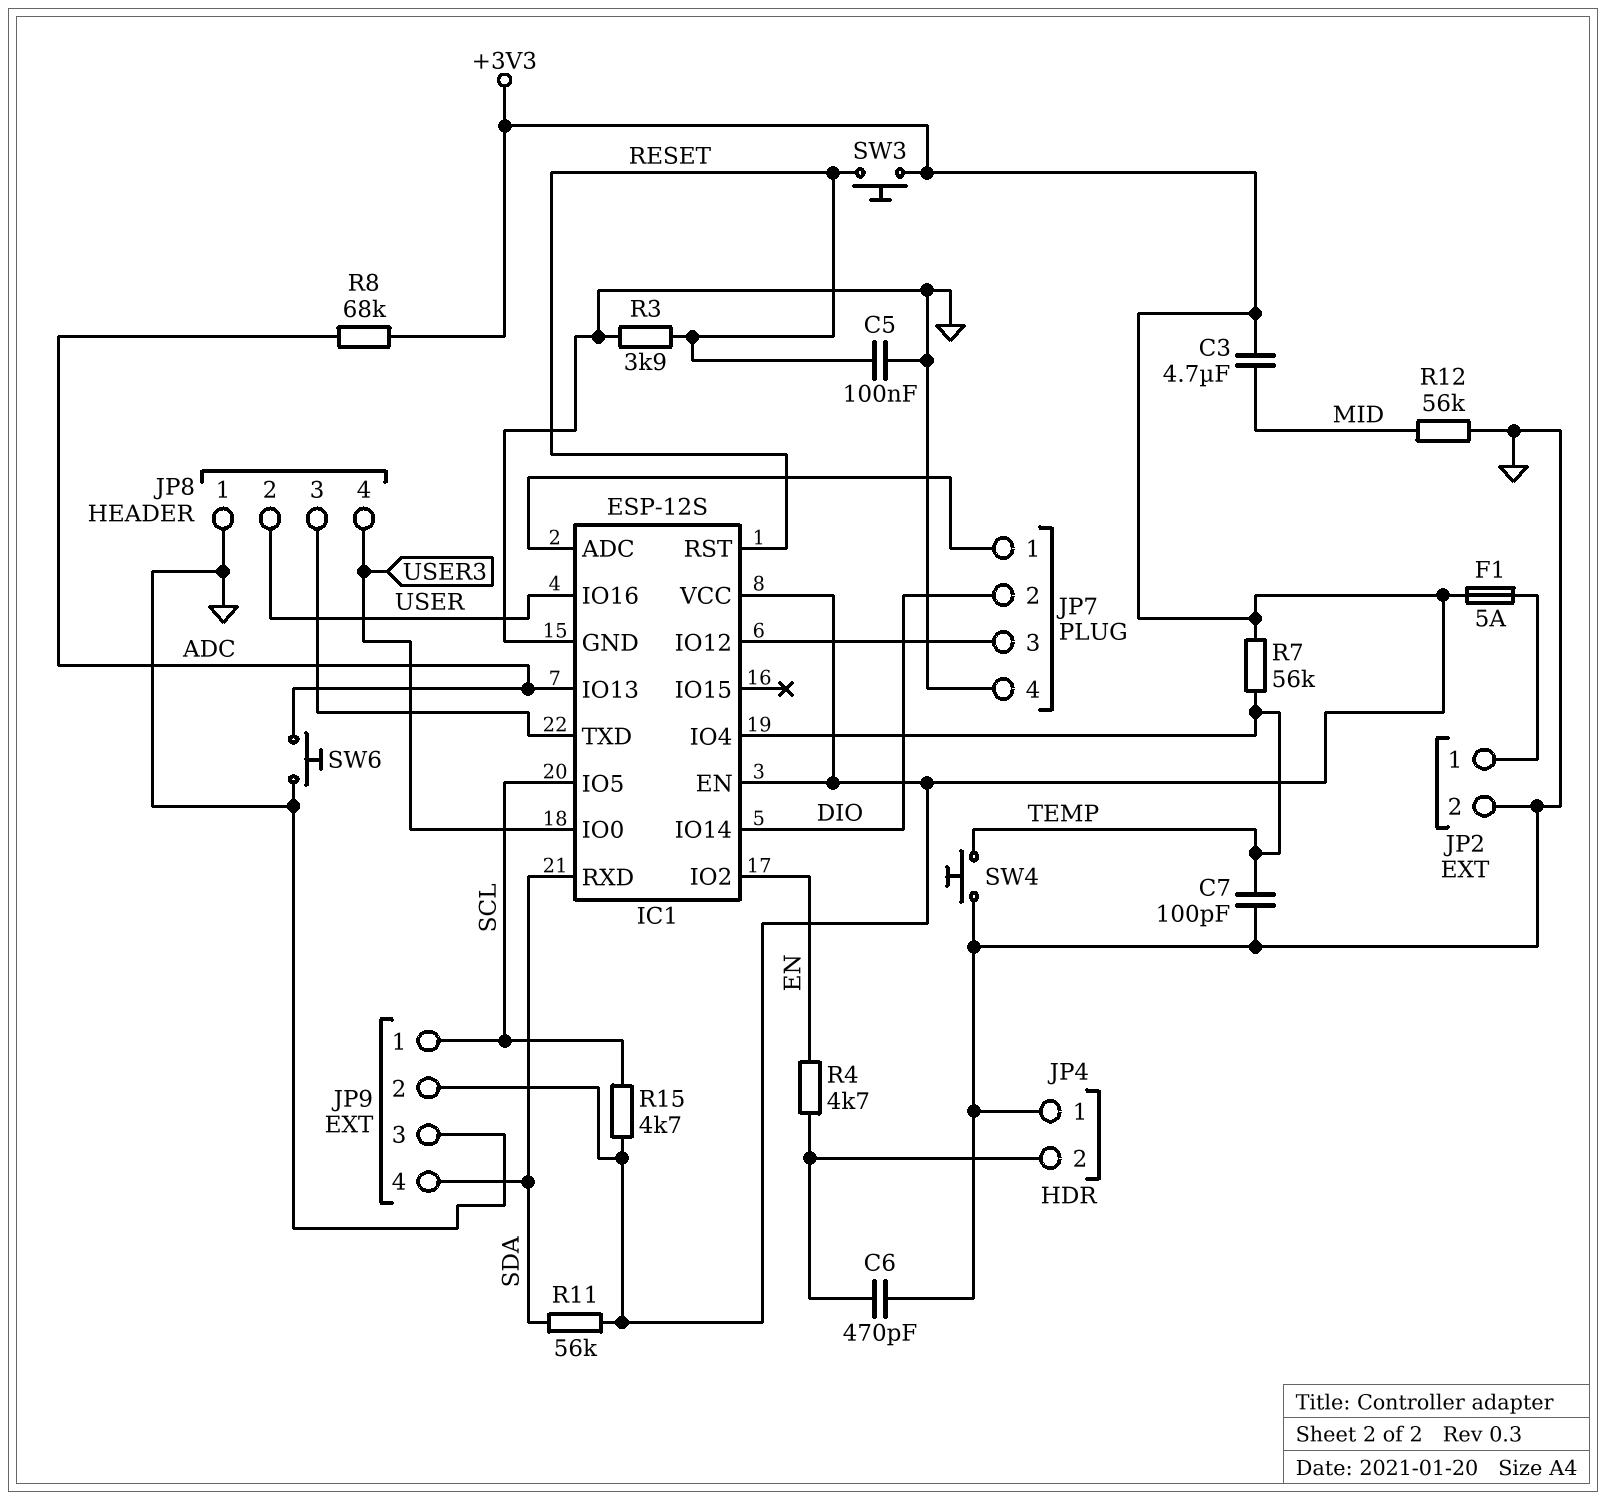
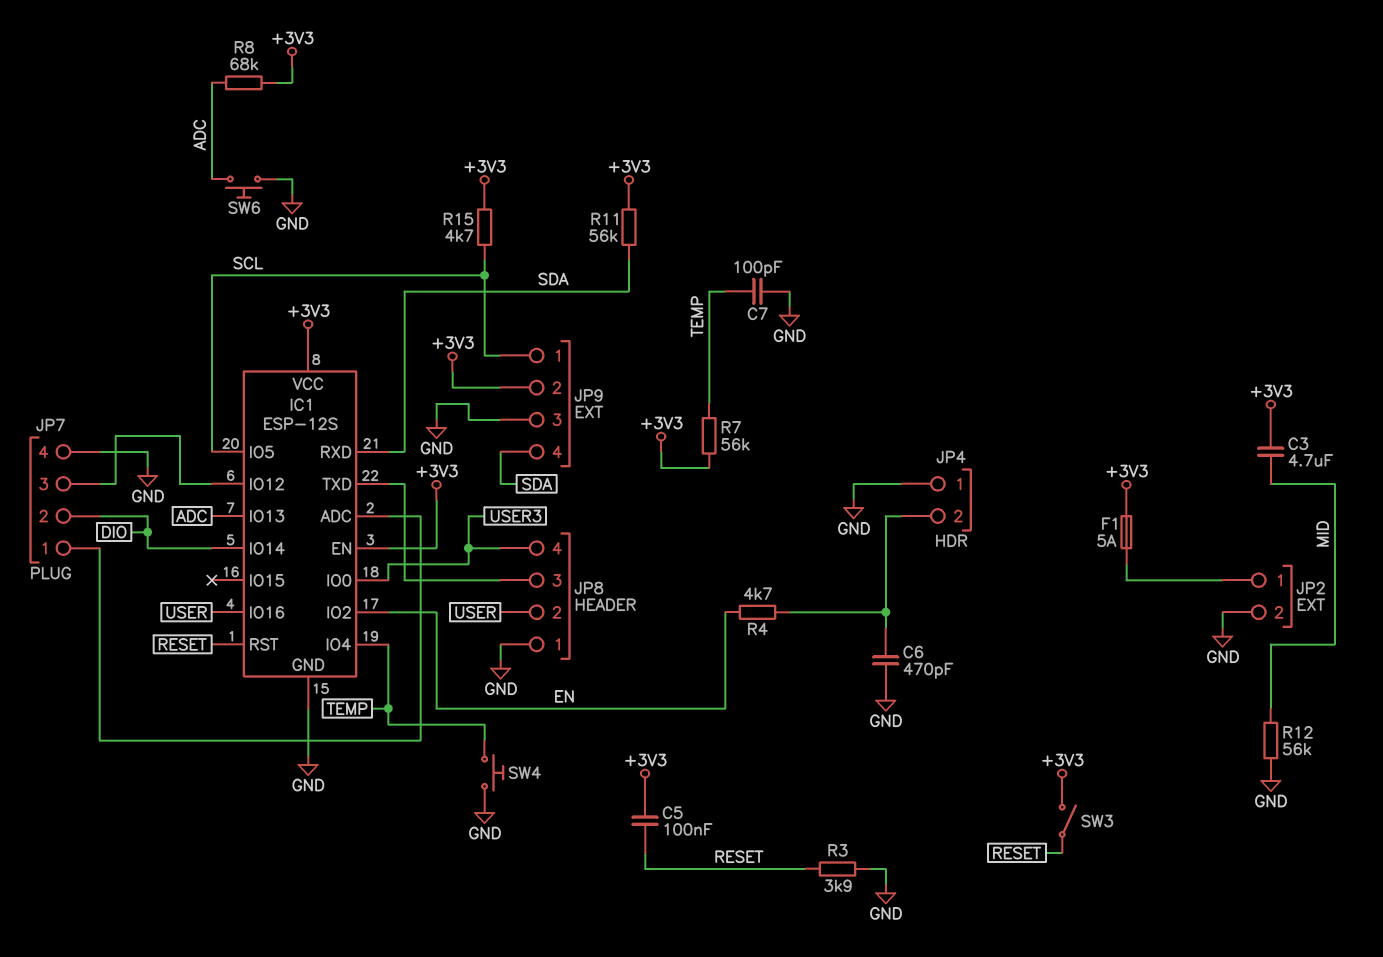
C5: 100nF (GND, RESET) -> 100nF (+3V3, RESET)
SW3: button (+3V3, RESET) -> switch (+3V3, RESET)

